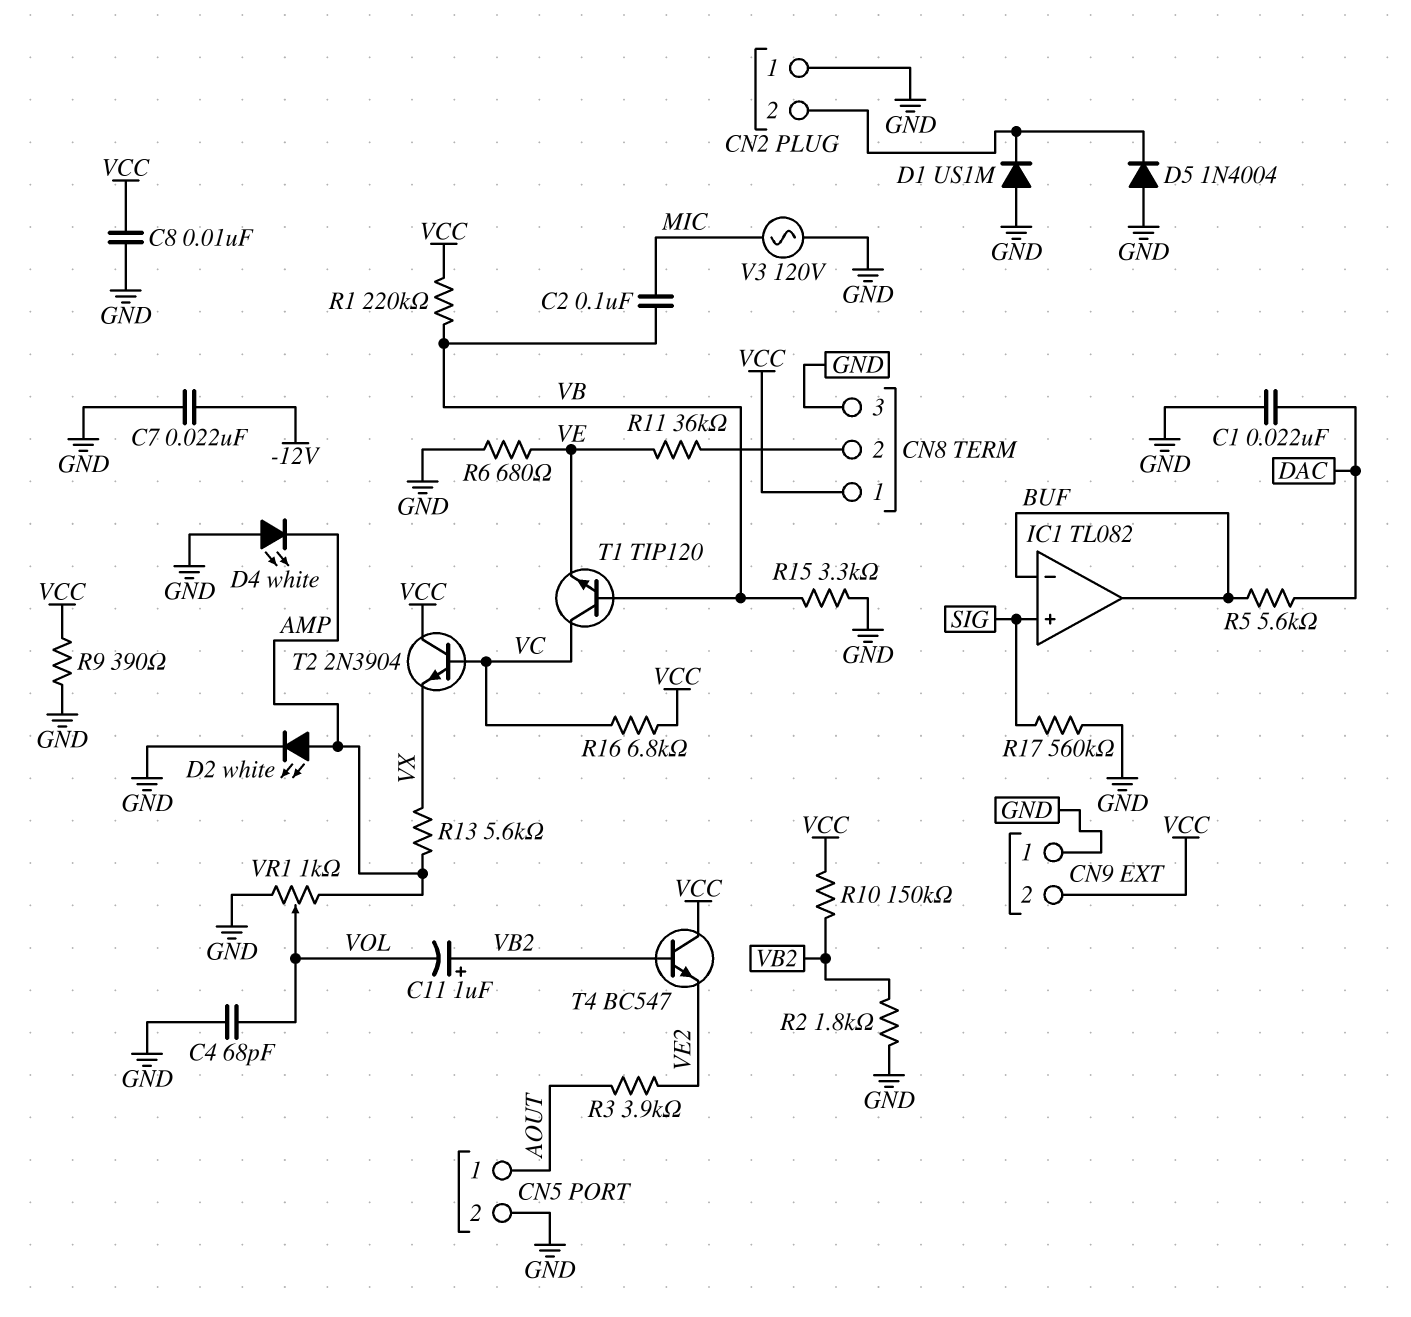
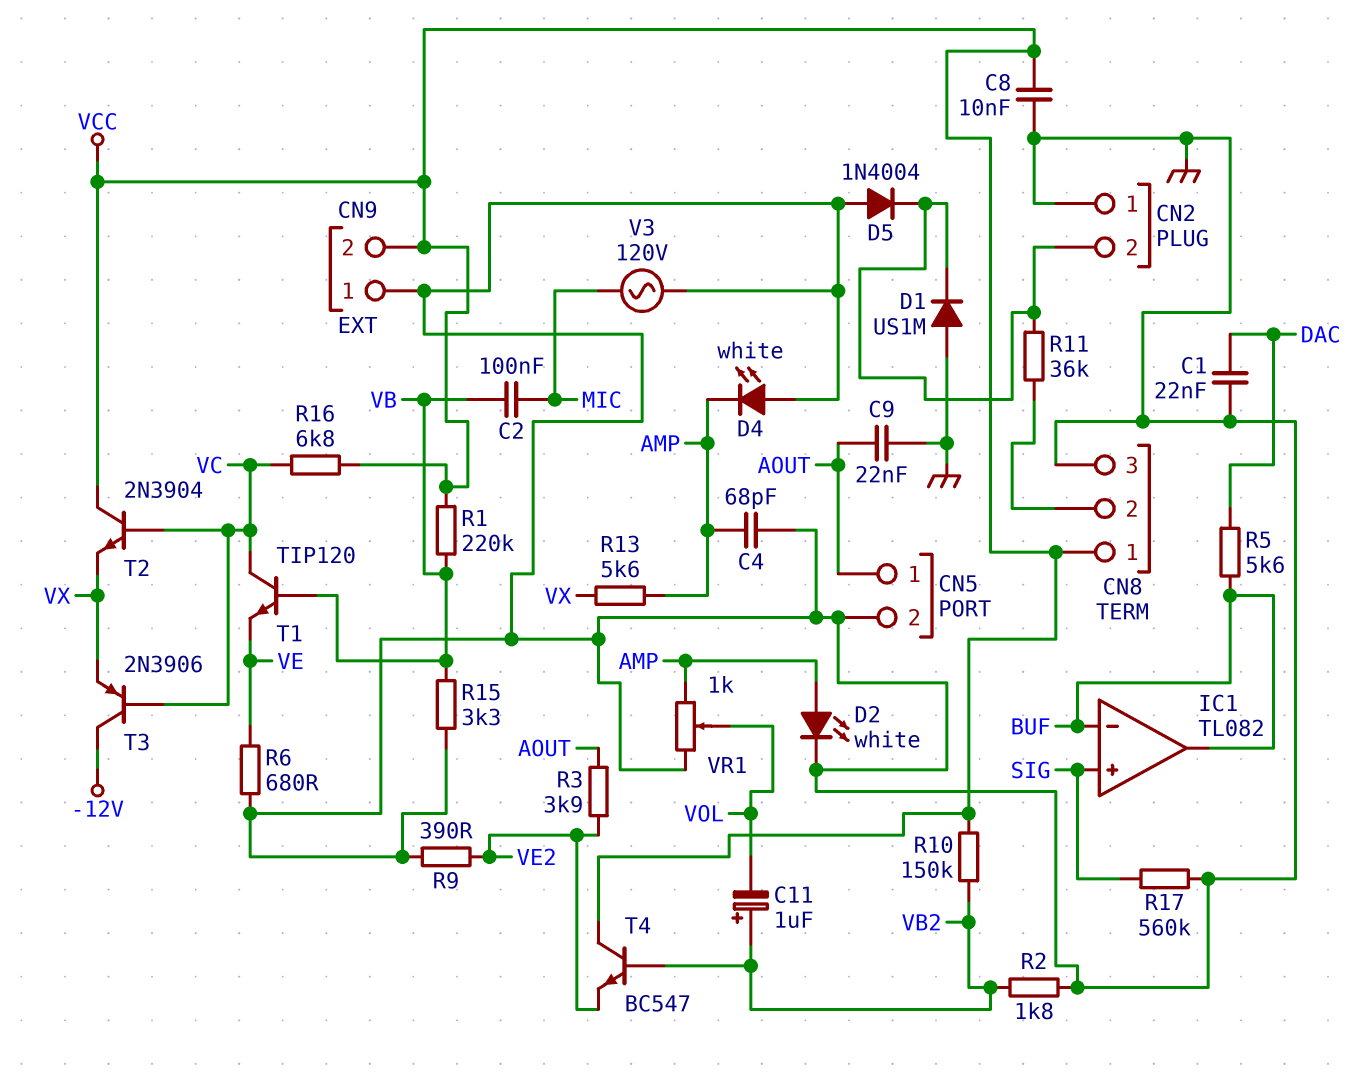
C4: 68pF (GND, VOL) -> 68pF (AMP, GND)
C7: 22nF (-12V, GND) -> none
C9: none -> 22nF (AOUT, GND)
R9: 390 (GND, VCC) -> 390 (GND, VE2)
R11: 36k (CN8/2, VE) -> 36k (CN2/2, CN8/2)
T3: none -> PNP 2N3906 (B VC, C -12V, E VX)

